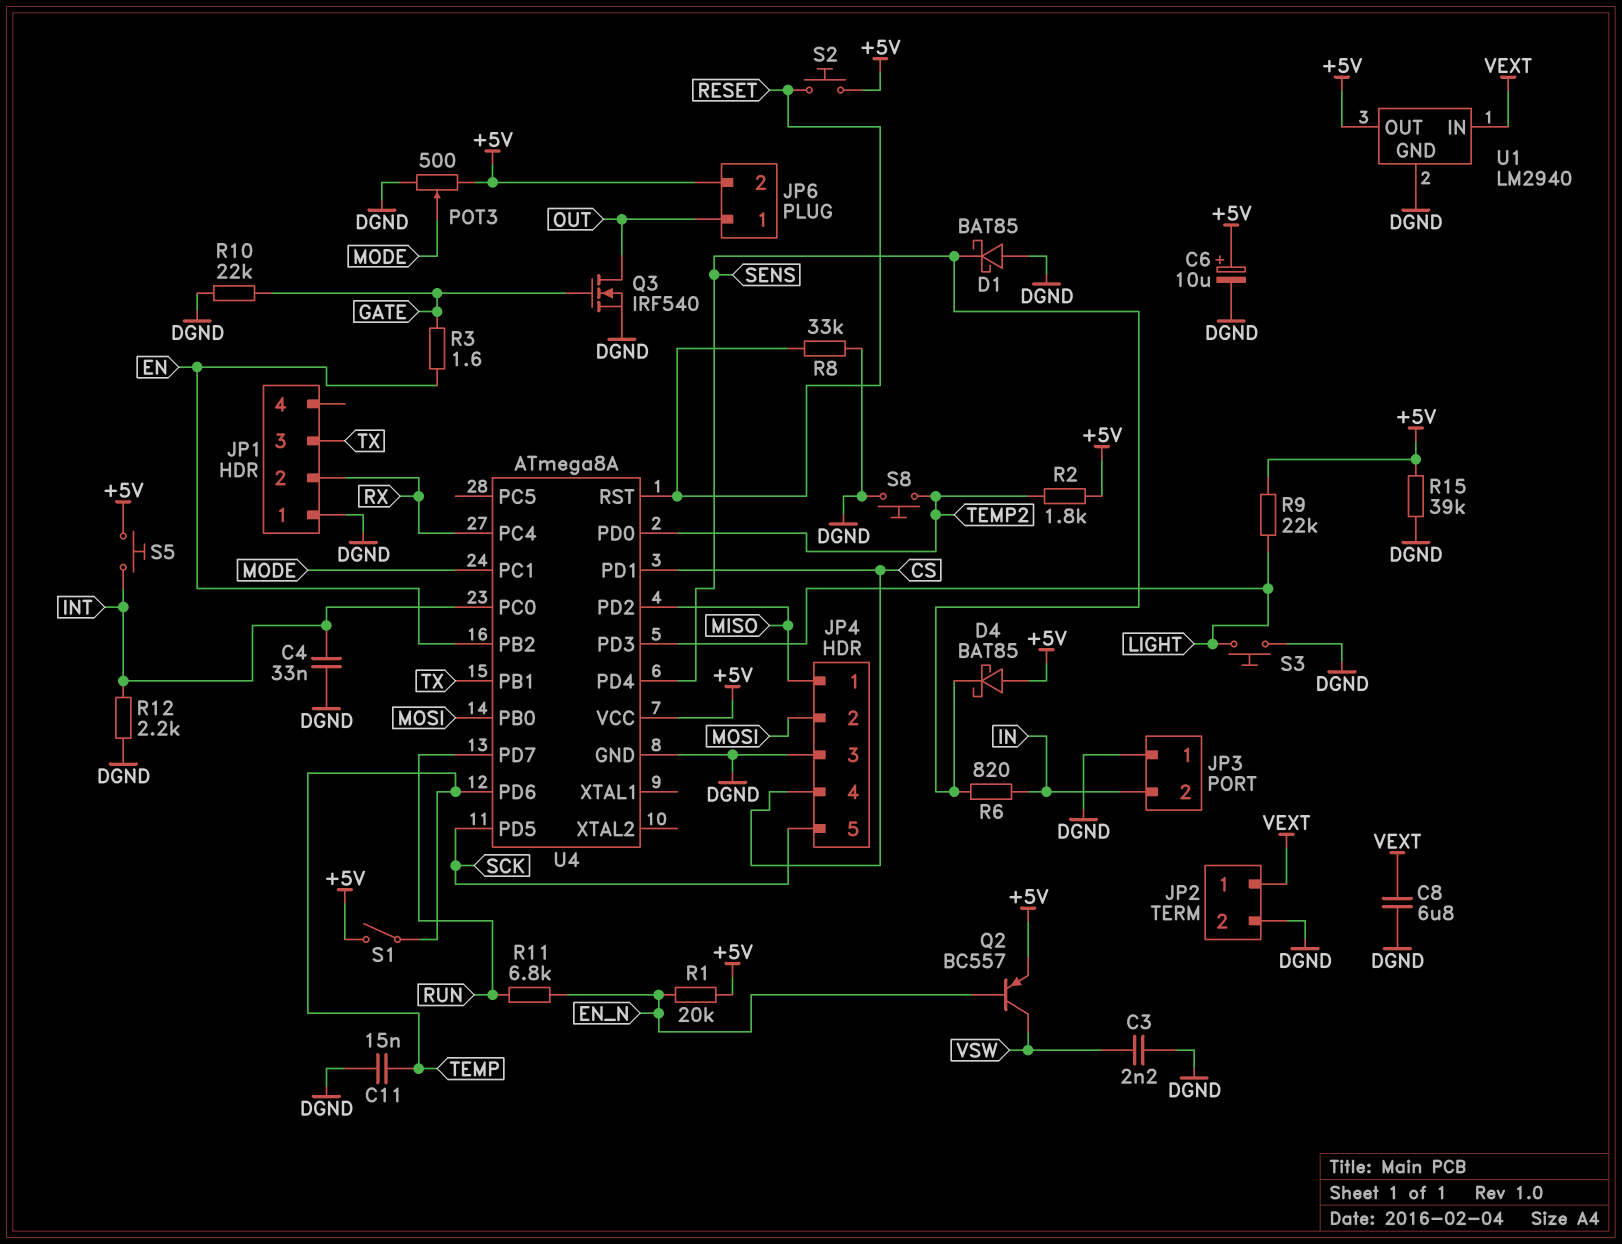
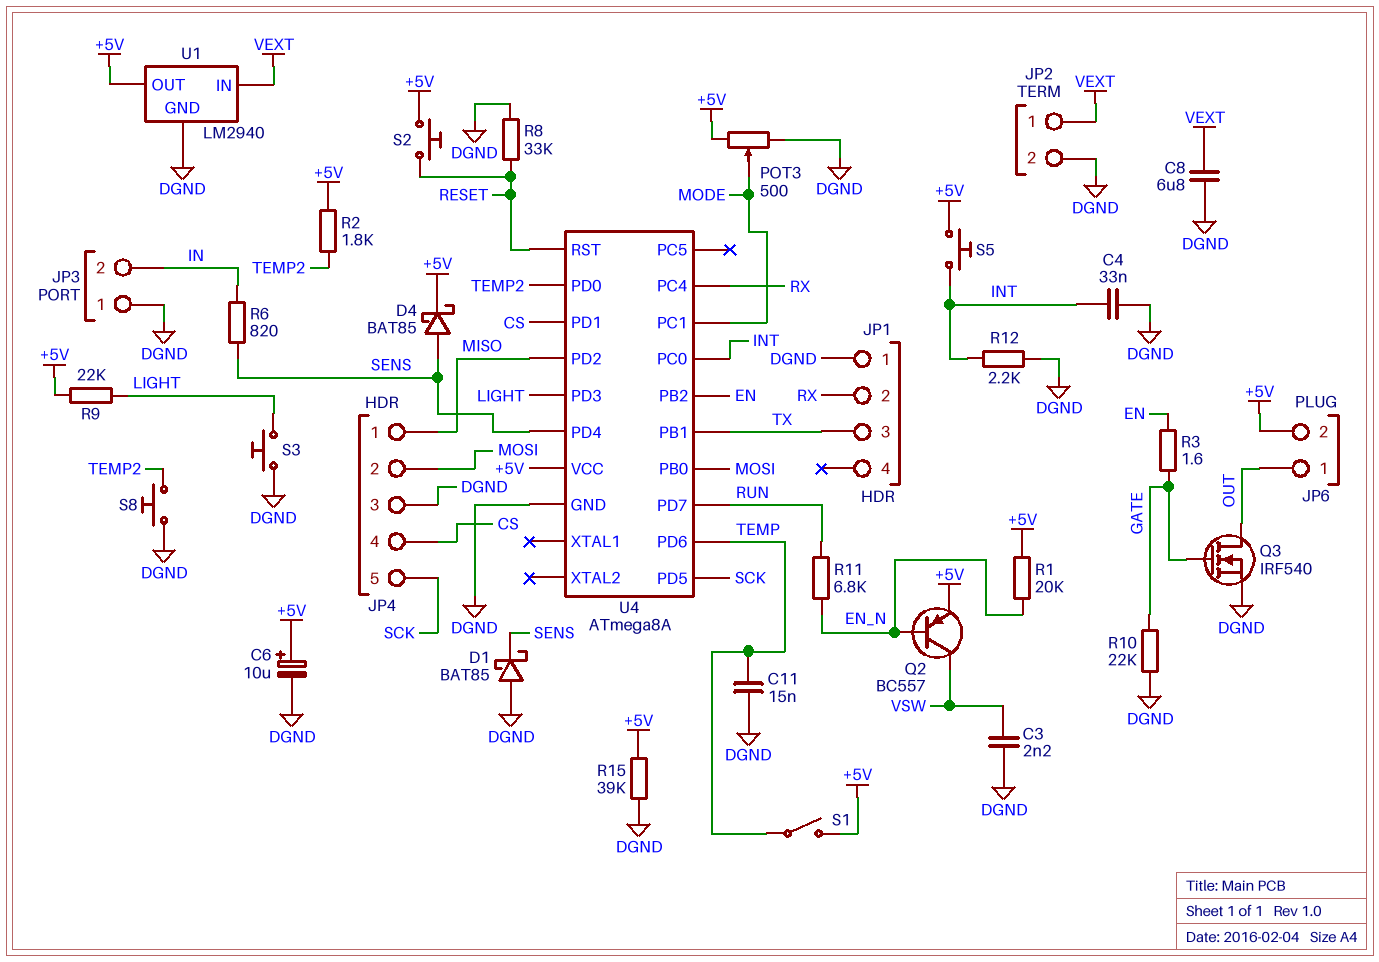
D4: schottky BAT85 (A +5V, K SENS) -> schottky BAT85 (A SENS, K +5V)

